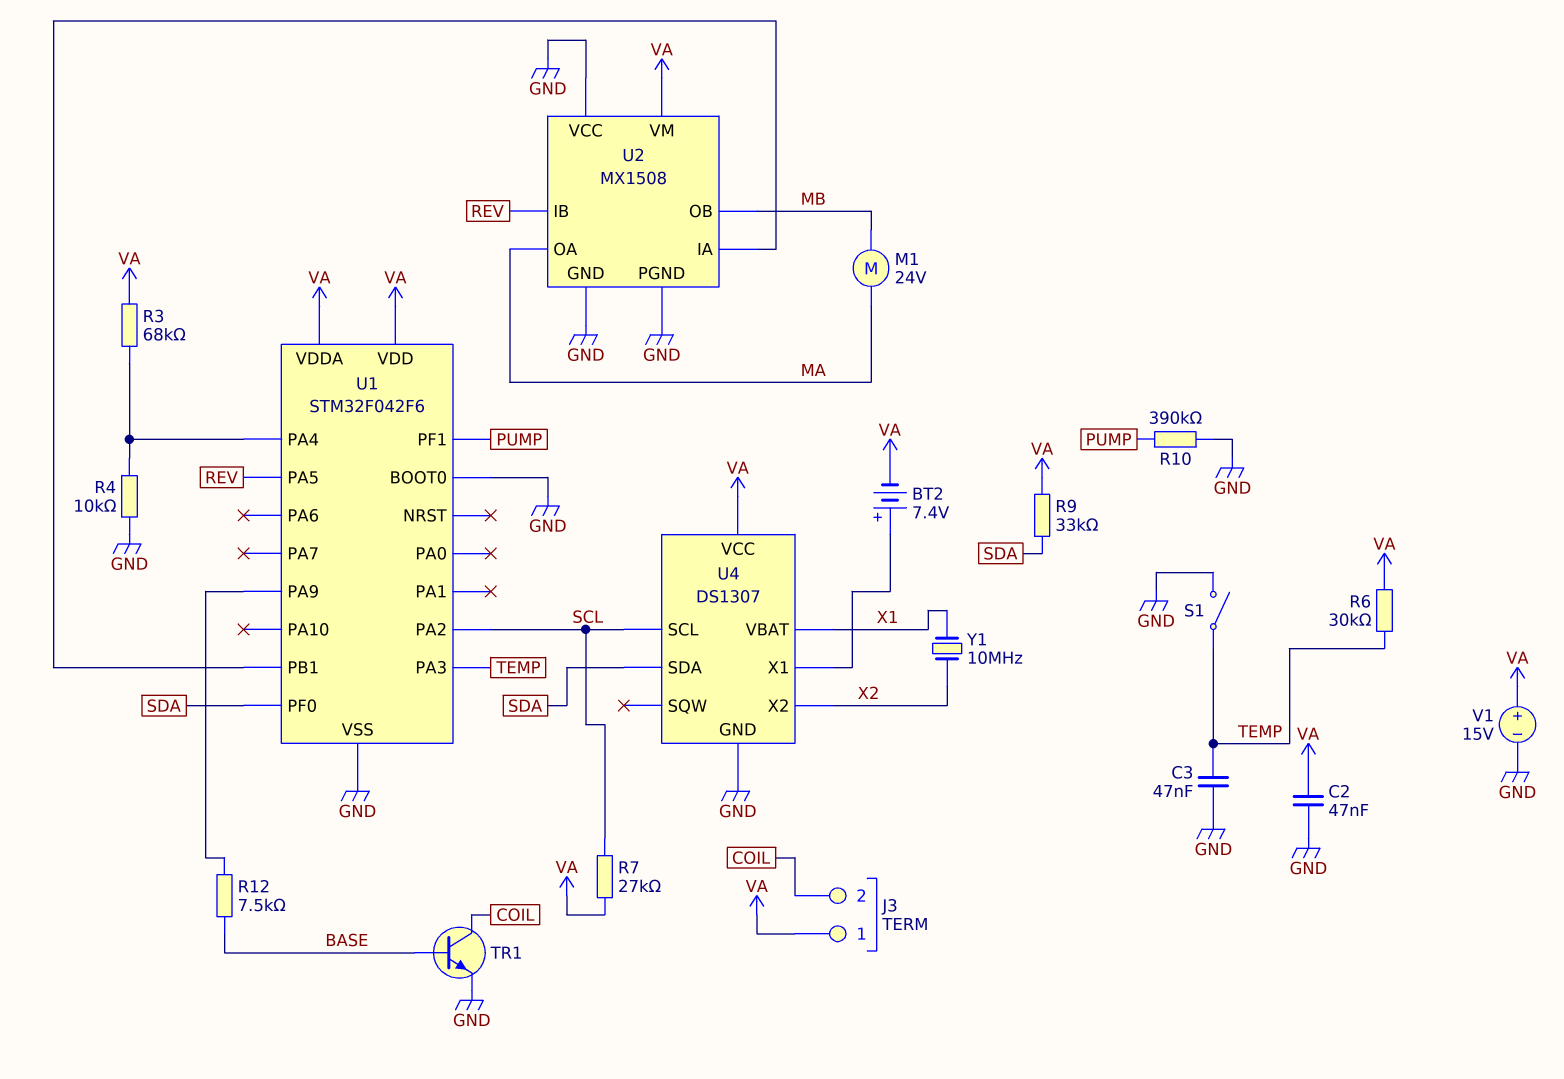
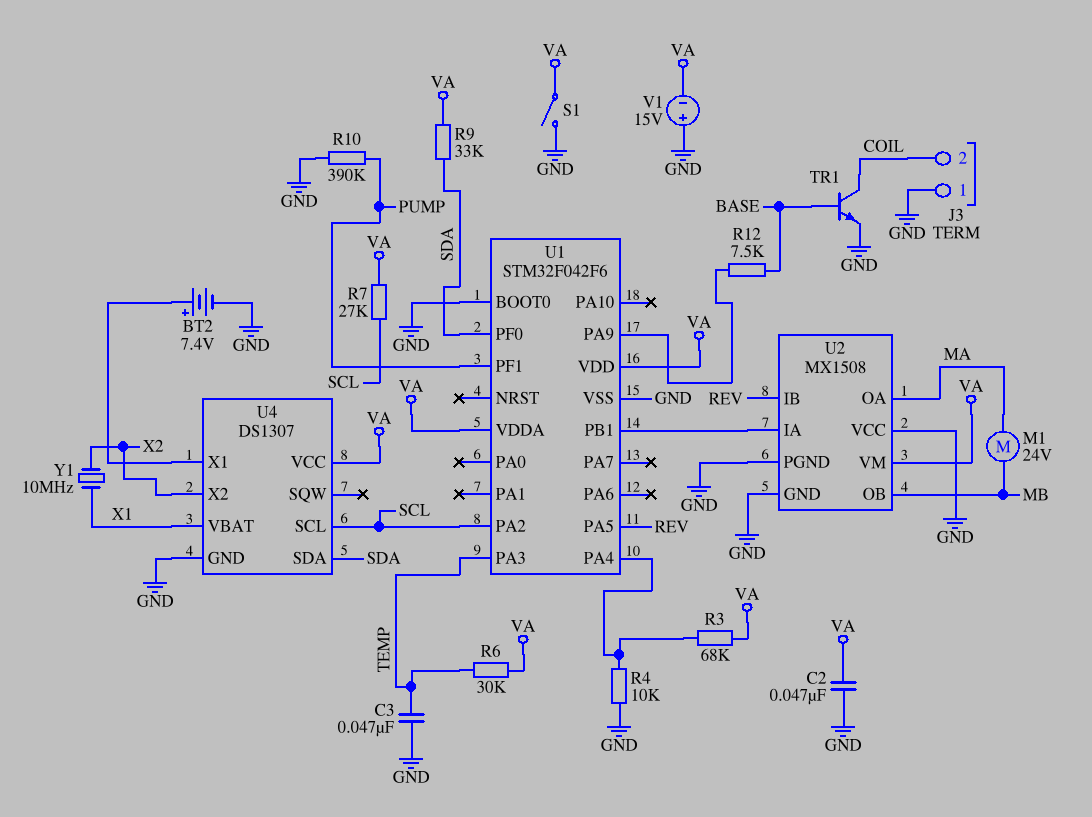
BT2: 7.4V (plus U4/X1, minus VA) -> 7.4V (plus U4/X1, minus GND)
J3 pin 1: VA -> GND
S1: switch (GND, TEMP) -> switch (GND, VA)
V1: 15V (plus VA, minus GND) -> 15V (plus GND, minus VA)

